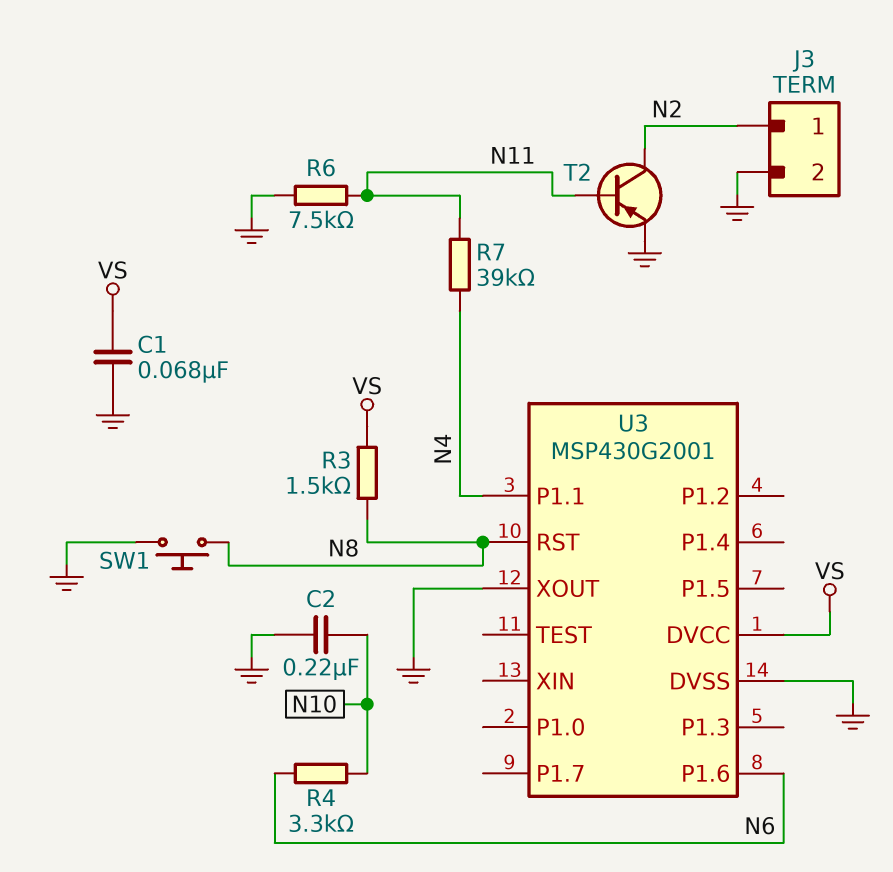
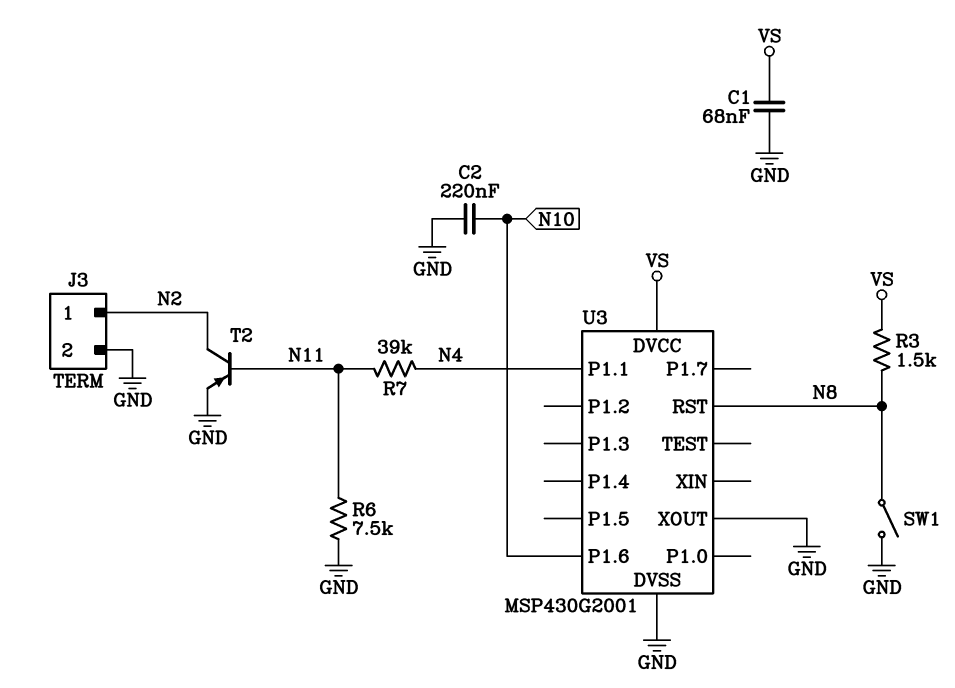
R4: 3.3k (N6, N10) -> none
SW1: button (GND, N8) -> switch (GND, N8)
U3 pin P1.6: N6 -> N10

